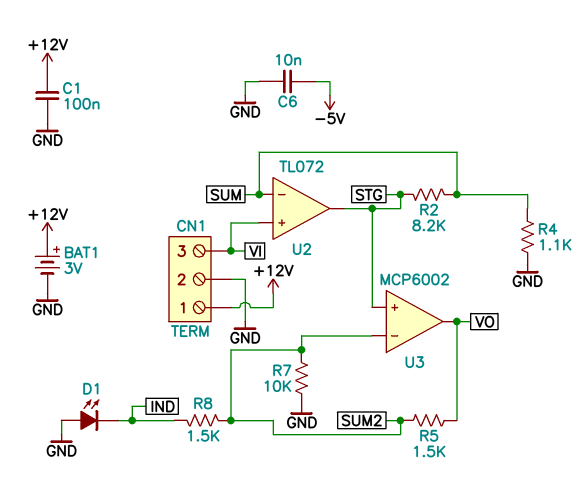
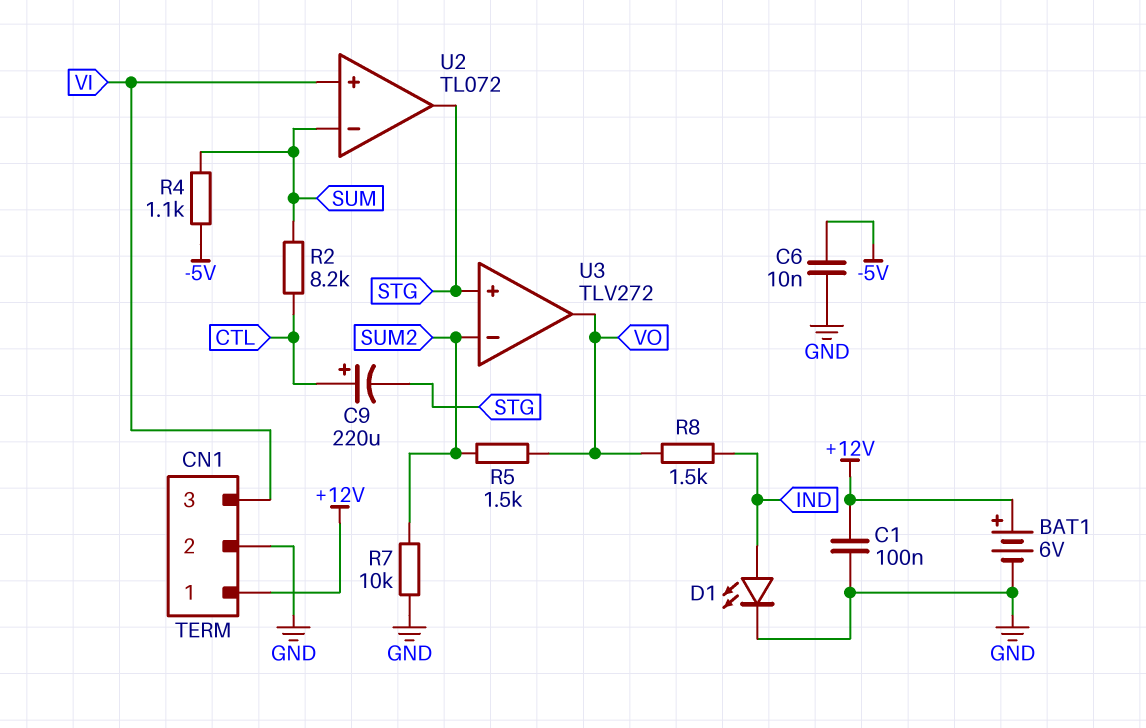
BAT1: 3V (plus +12V, minus GND) -> 6V (plus +12V, minus GND)
C9: none -> 220uF (plus CTL, minus STG)
D1: LED (A GND, K IND) -> LED (A IND, K GND)
R2: 8.2k (STG, SUM) -> 8.2k (CTL, SUM)
R4: 1.1k (GND, SUM) -> 1.1k (-5V, SUM)
R8: 1.5k (IND, SUM2) -> 1.5k (IND, VO)
U3: MCP6002 -> TLV272

